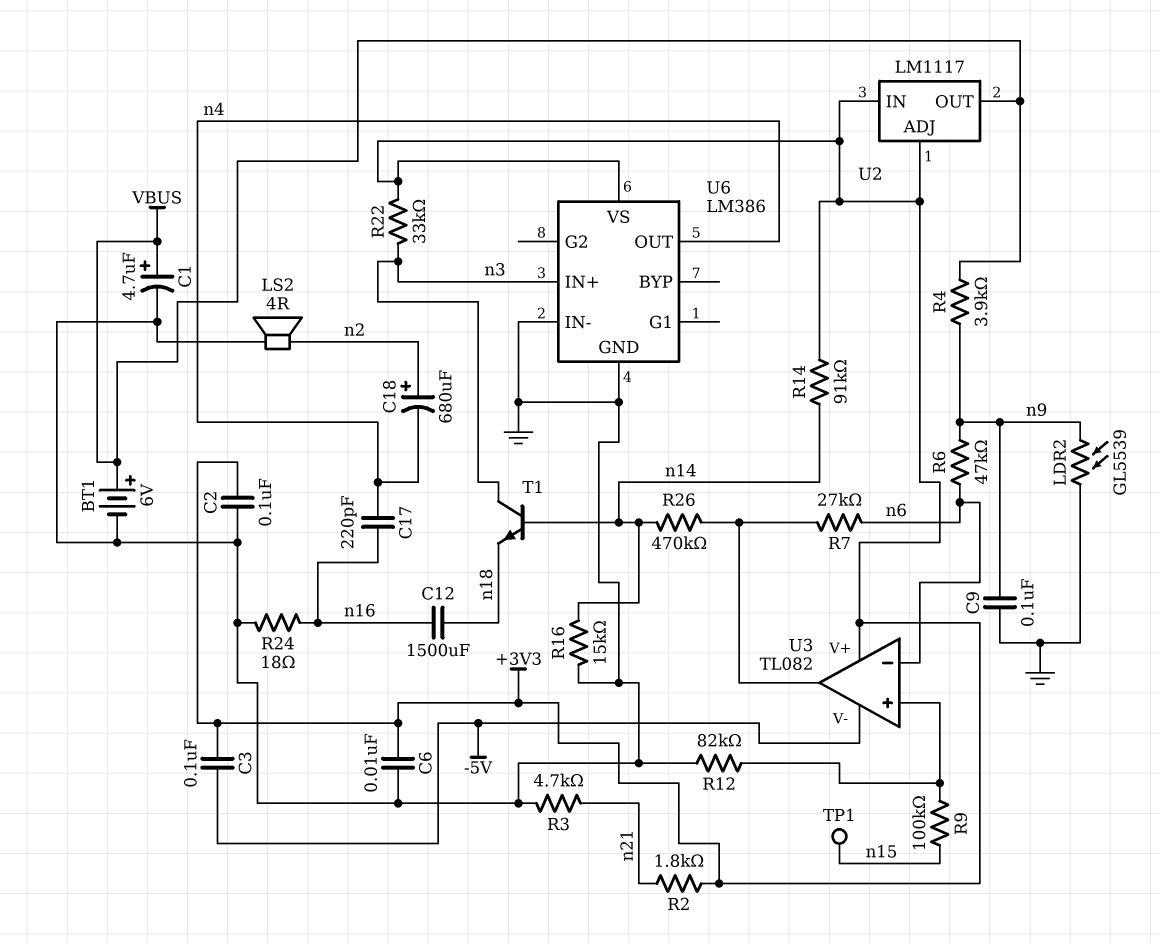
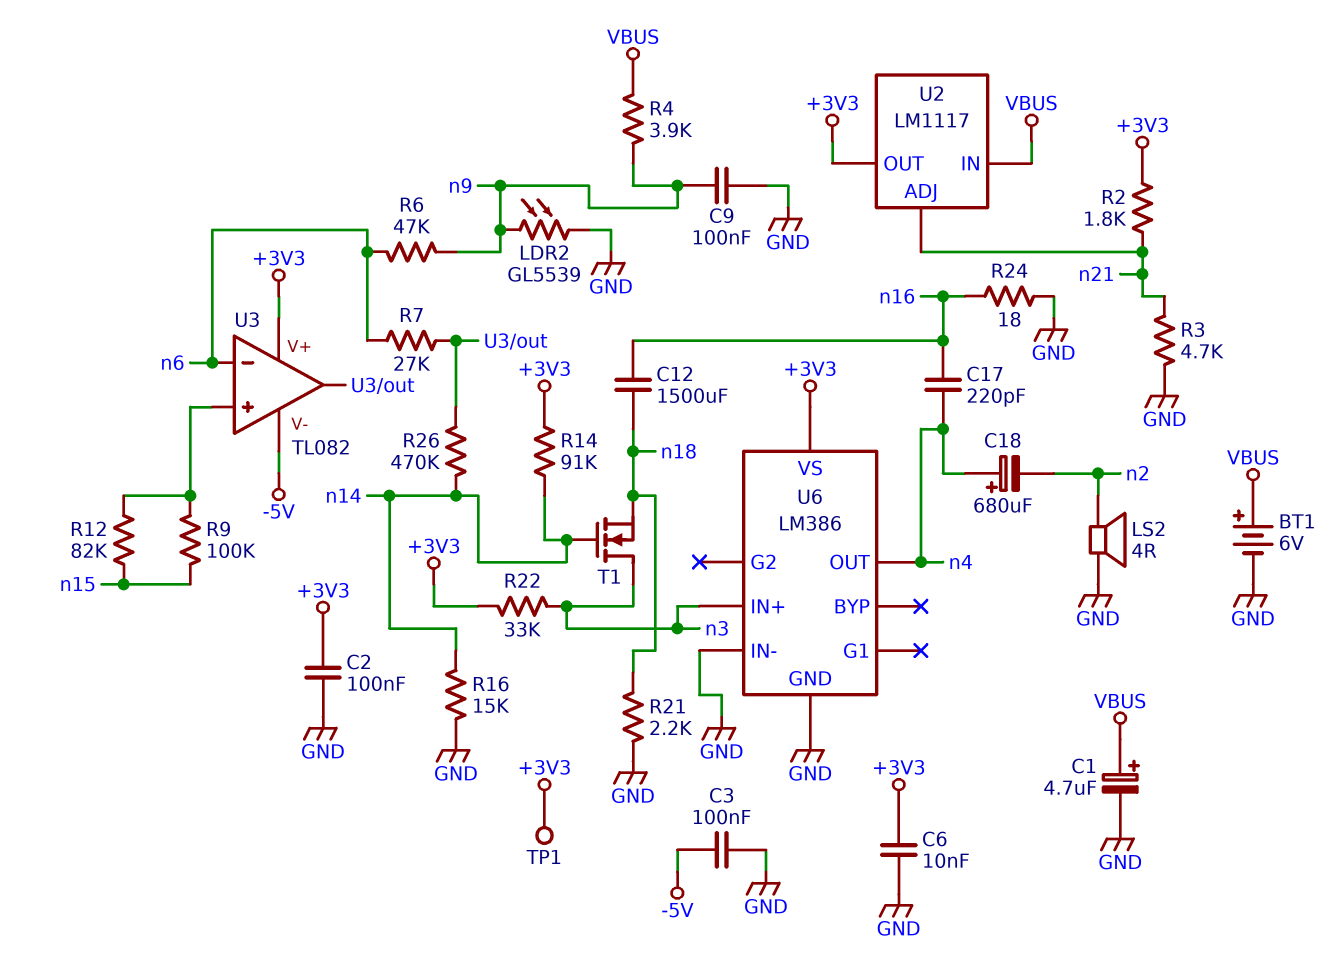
C3: 100nF (+3V3, -5V) -> 100nF (-5V, GND)
C18: 680uF (plus n2, minus n4) -> 680uF (plus n4, minus n2)
R12: 82k (GND, U3/in+) -> 82k (U3/in+, n15)
R21: none -> 2.2k (GND, n18)
T1: NPN (B n14, C n3, E n18) -> NMOS (G n14, D n3, S n18)
TP1: test point (n15) -> test point (+3V3)
U2 pin ADJ: +3V3 -> n21
U2 pin IN: +3V3 -> VBUS
U2 pin OUT: VBUS -> +3V3

